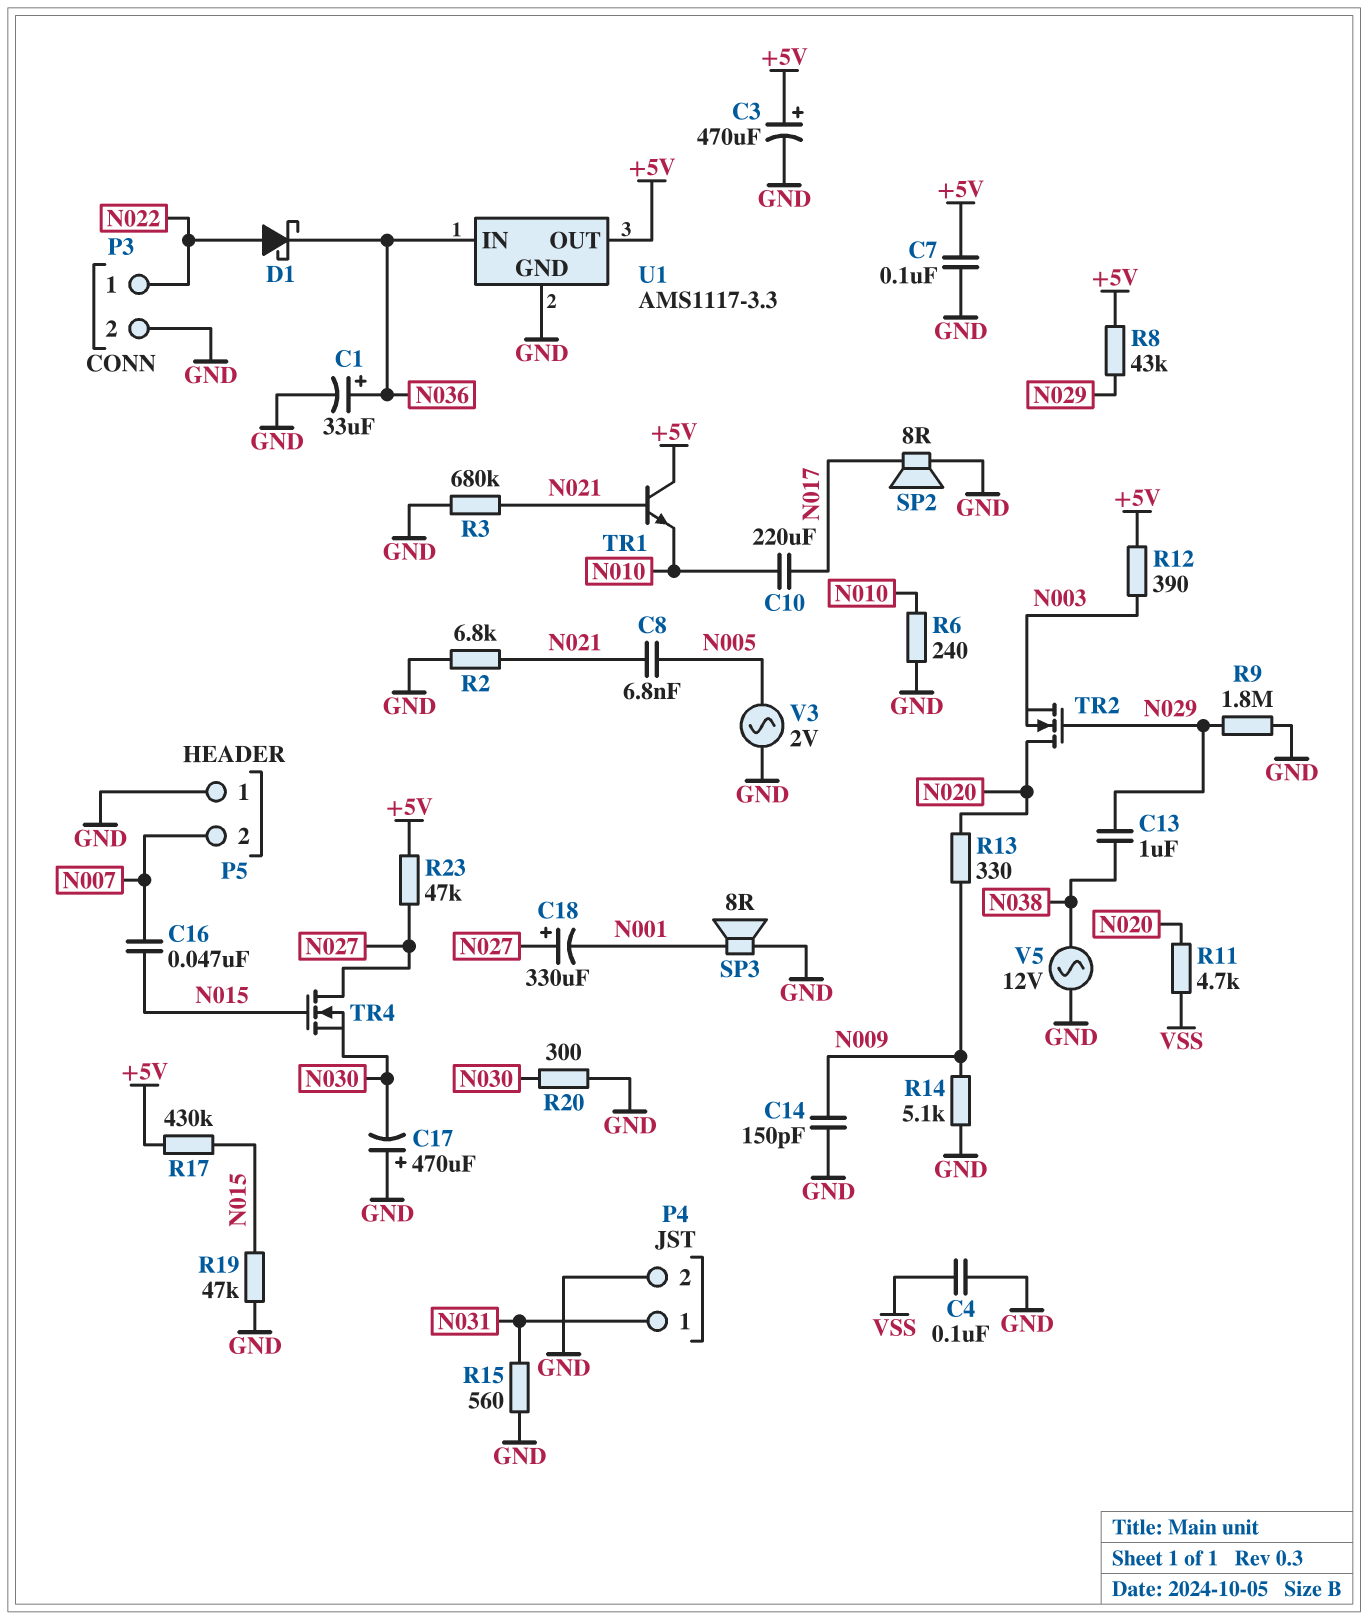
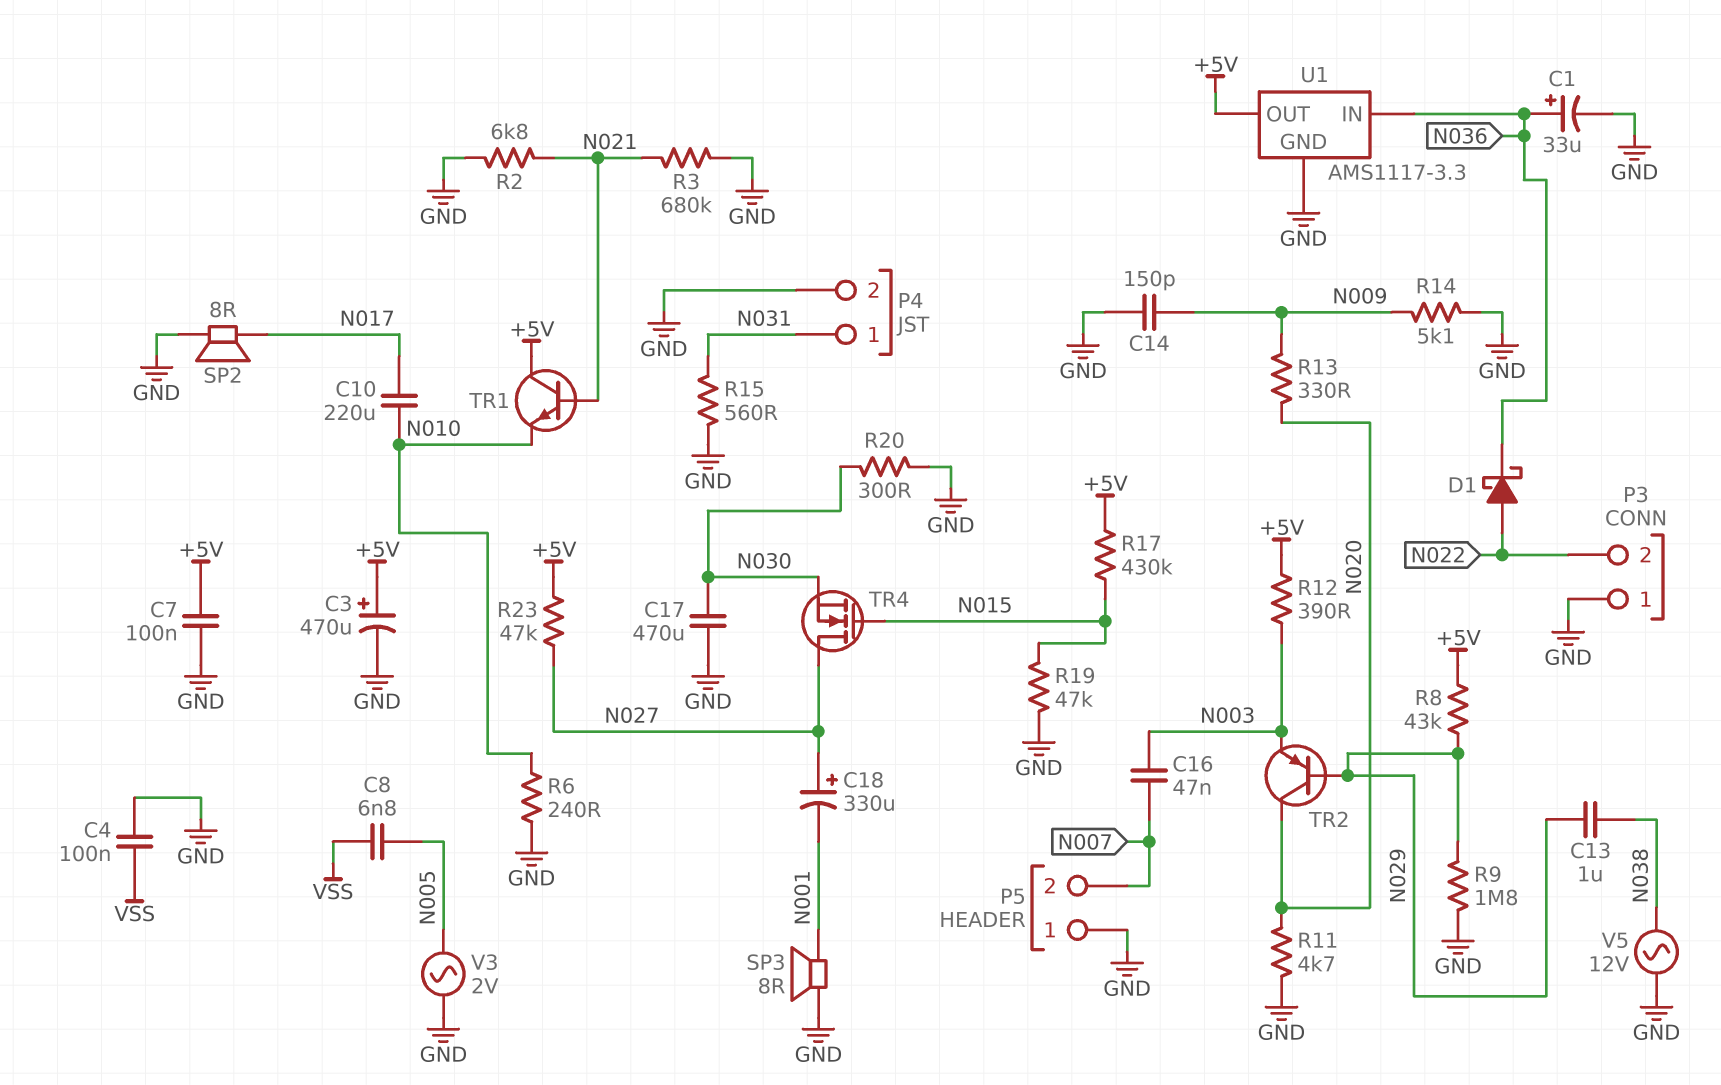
C8: 6.8nF (N005, N021) -> 6.8nF (N005, VSS)
C16: 47nF (N007, N015) -> 47nF (N003, N007)
C17: 470uF (plus GND, minus N030) -> 470uF (GND, N030)
P3 pin 1: N022 -> GND
P3 pin 2: GND -> N022
R11: 4.7k (N020, VSS) -> 4.7k (GND, N020)
TR2: NMOS (G N029, D N020, S N003) -> PNP (B N029, C N020, E N003)

